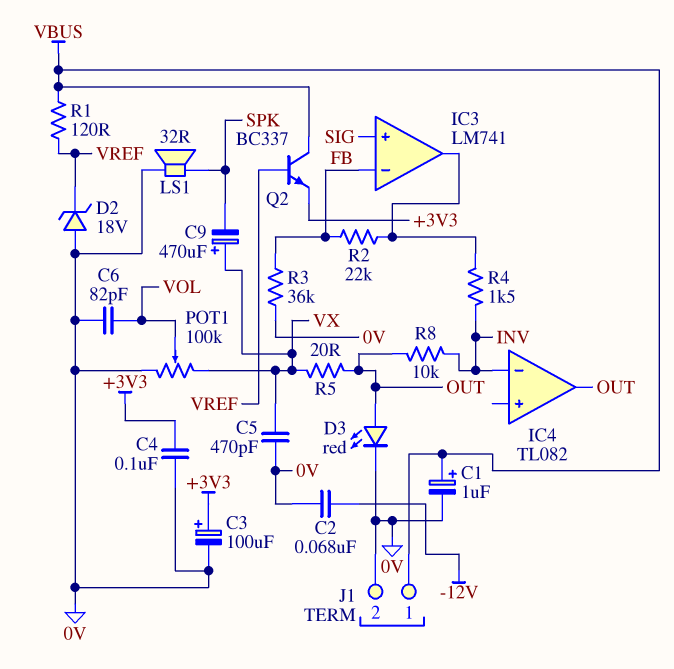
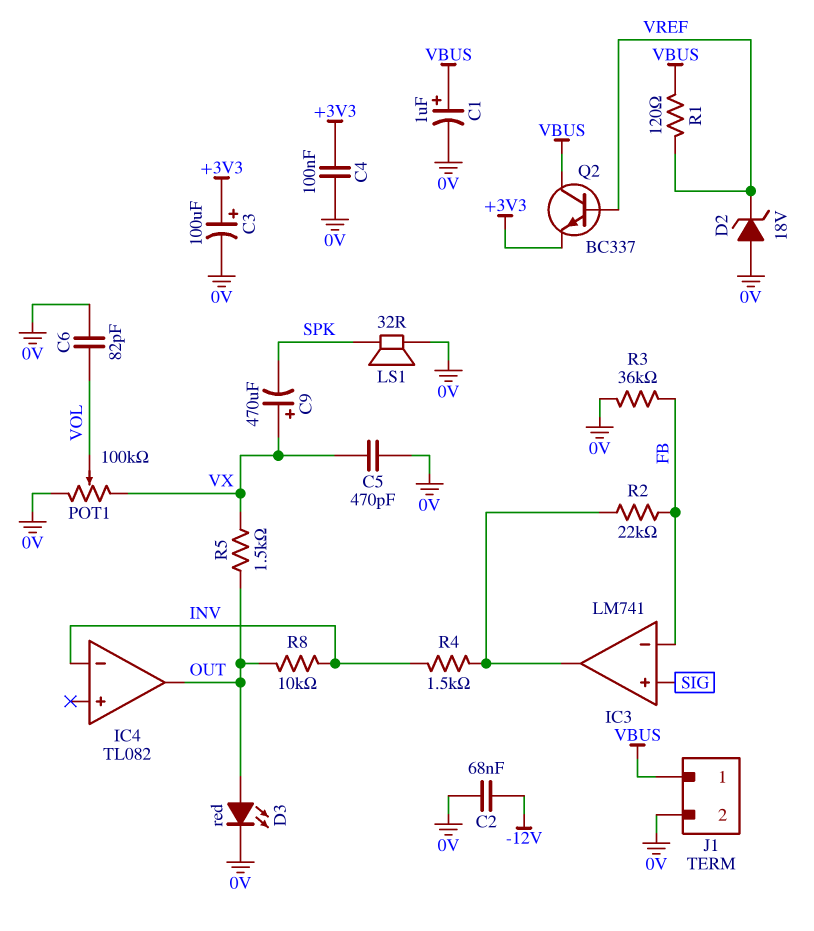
R5: 20 (OUT, VX) -> 1.5k (OUT, VX)

